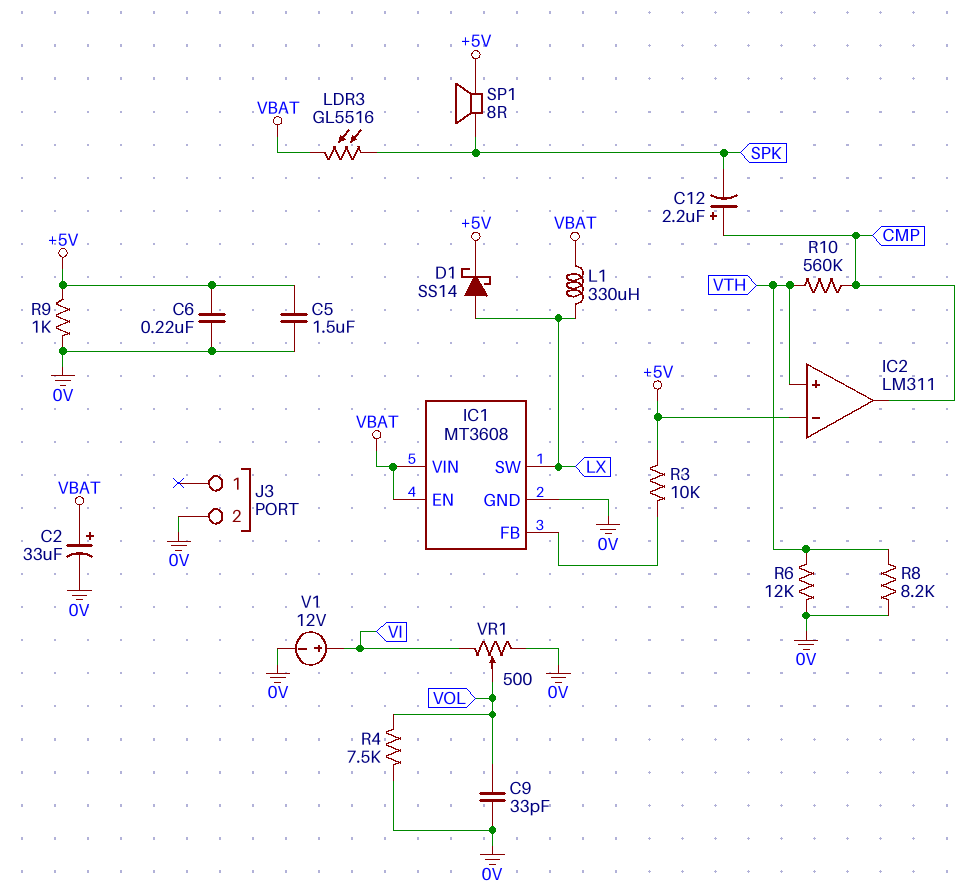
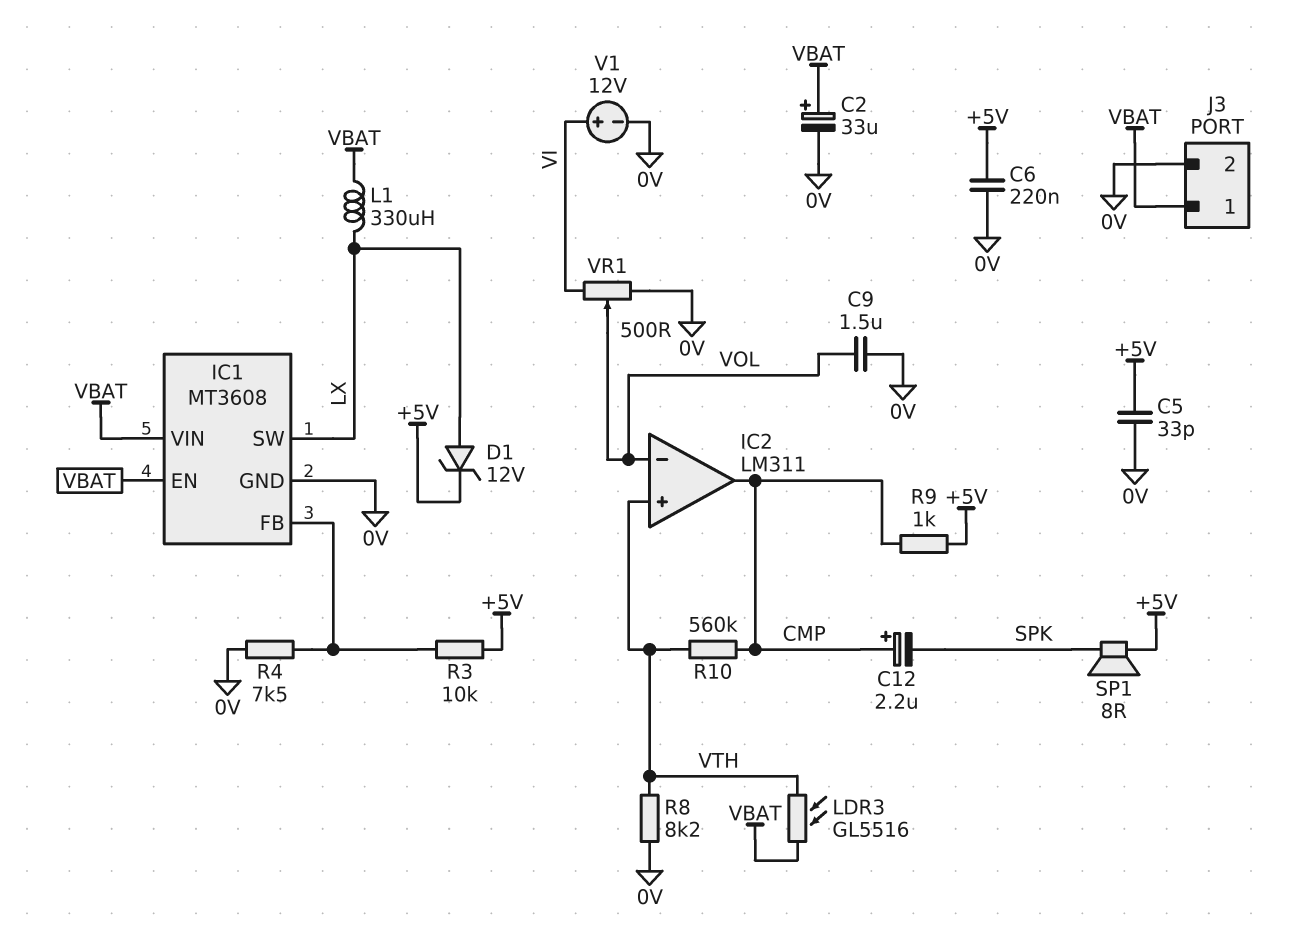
C5: 1.5uF (+5V, 0V) -> 33pF (+5V, 0V)
C9: 33pF (0V, VOL) -> 1.5uF (0V, VOL)
D1: schottky SS14 (A LX, K +5V) -> zener 12V (A LX, K +5V)
IC2 pin in-: +5V -> VOL
J3 pin 1: none -> VBAT
LDR3: GL5516 (SPK, VBAT) -> GL5516 (VBAT, VTH)
R4: 7.5k (0V, VOL) -> 7.5k (0V, IC1/FB)
R6: 12k (0V, VTH) -> none
R9: 1k (+5V, 0V) -> 1k (+5V, CMP)

